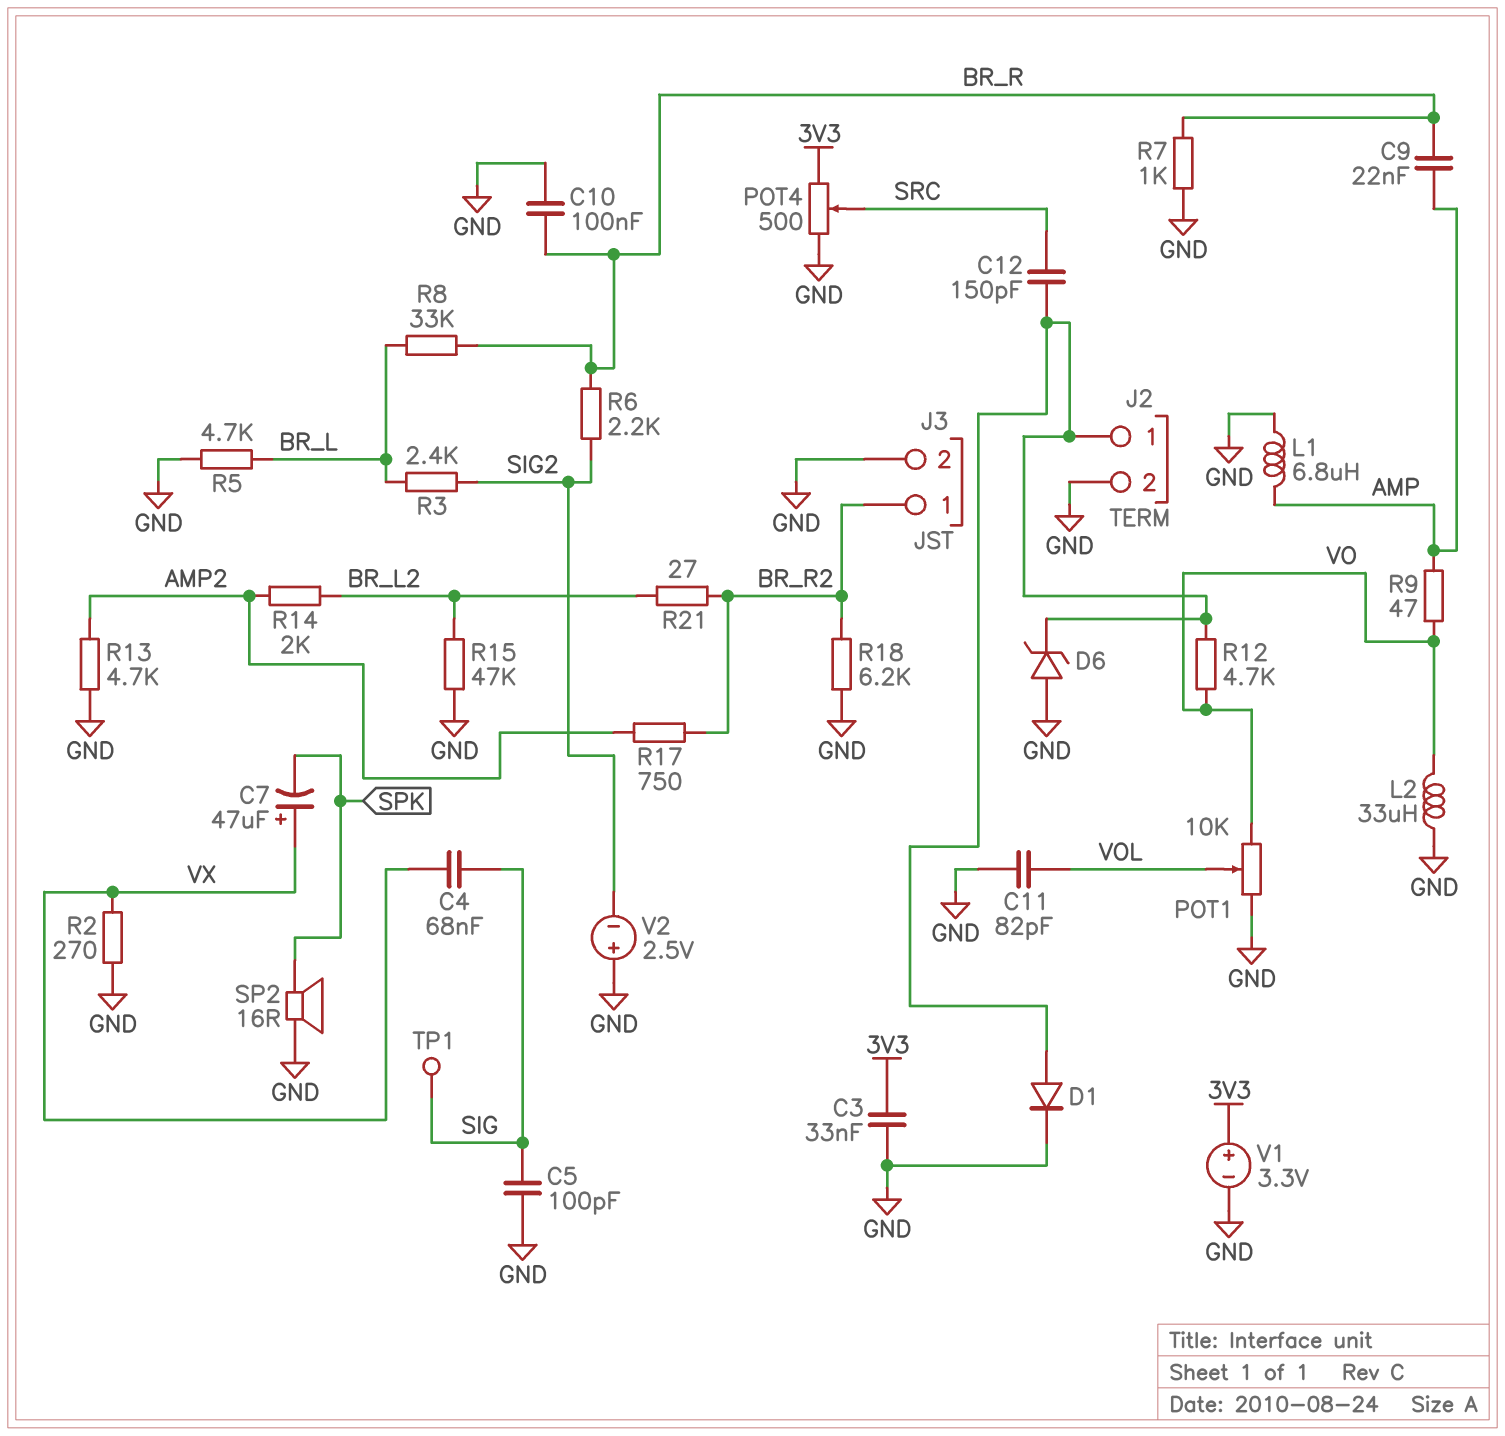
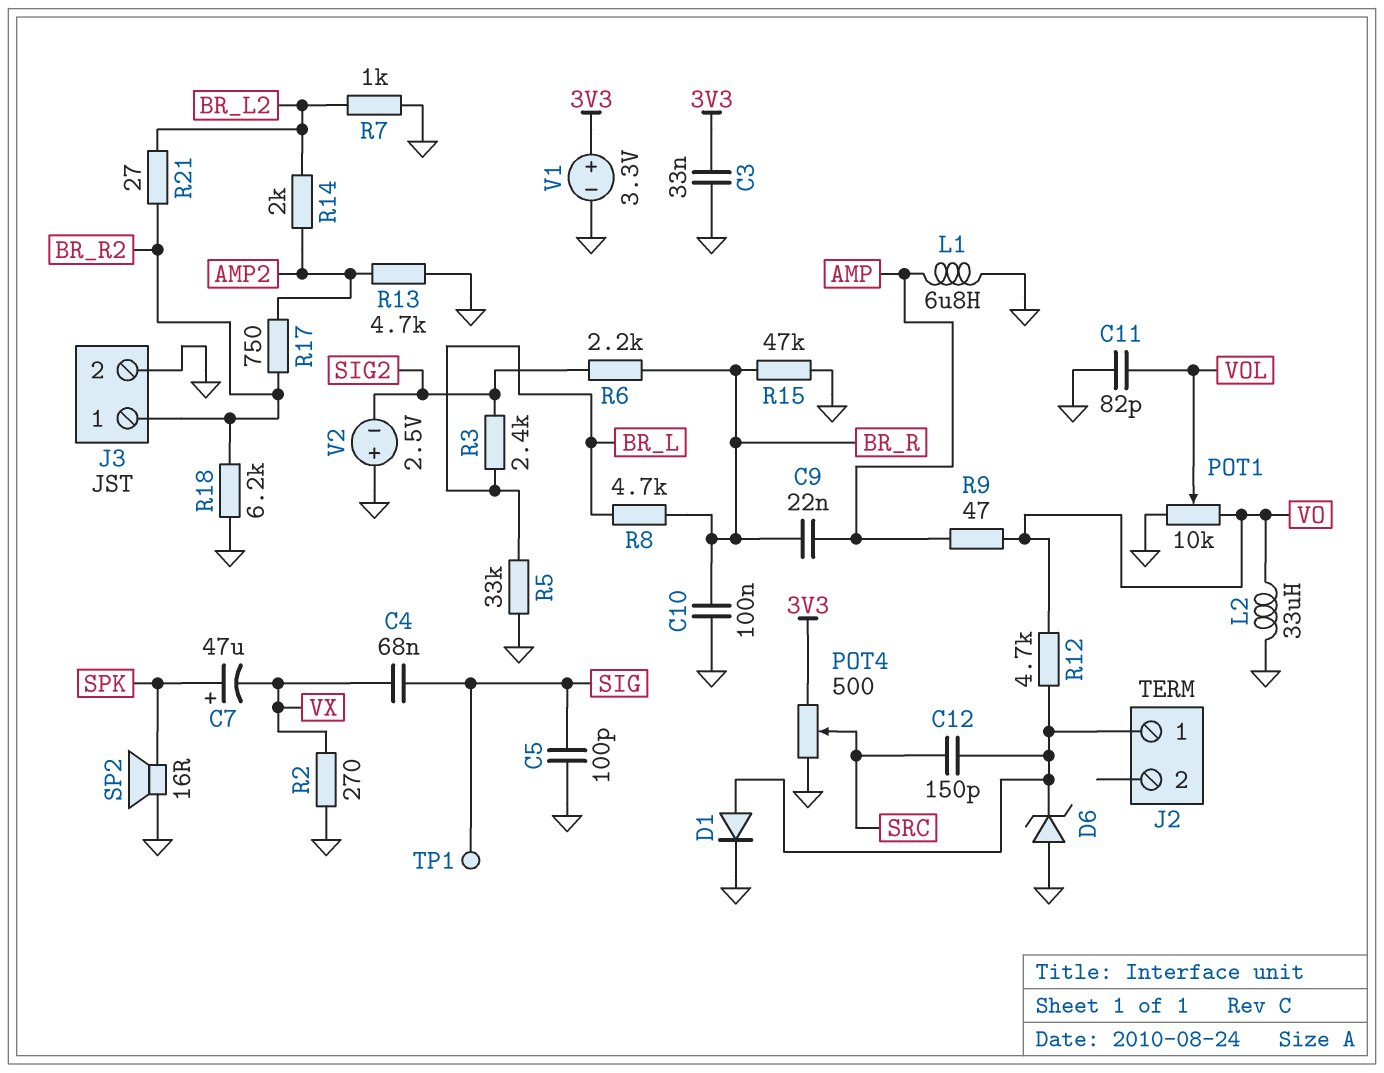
C7: 47uF (plus VX, minus SPK) -> 47uF (plus SPK, minus VX)
J2 pin 2: GND -> none
R5: 4.7k (BR_L, GND) -> 33k (BR_L, GND)
R7: 1k (BR_R, GND) -> 1k (BR_L2, GND)
R8: 33k (BR_L, BR_R) -> 4.7k (BR_L, BR_R)
R15: 47k (BR_L2, GND) -> 47k (BR_R, GND)

